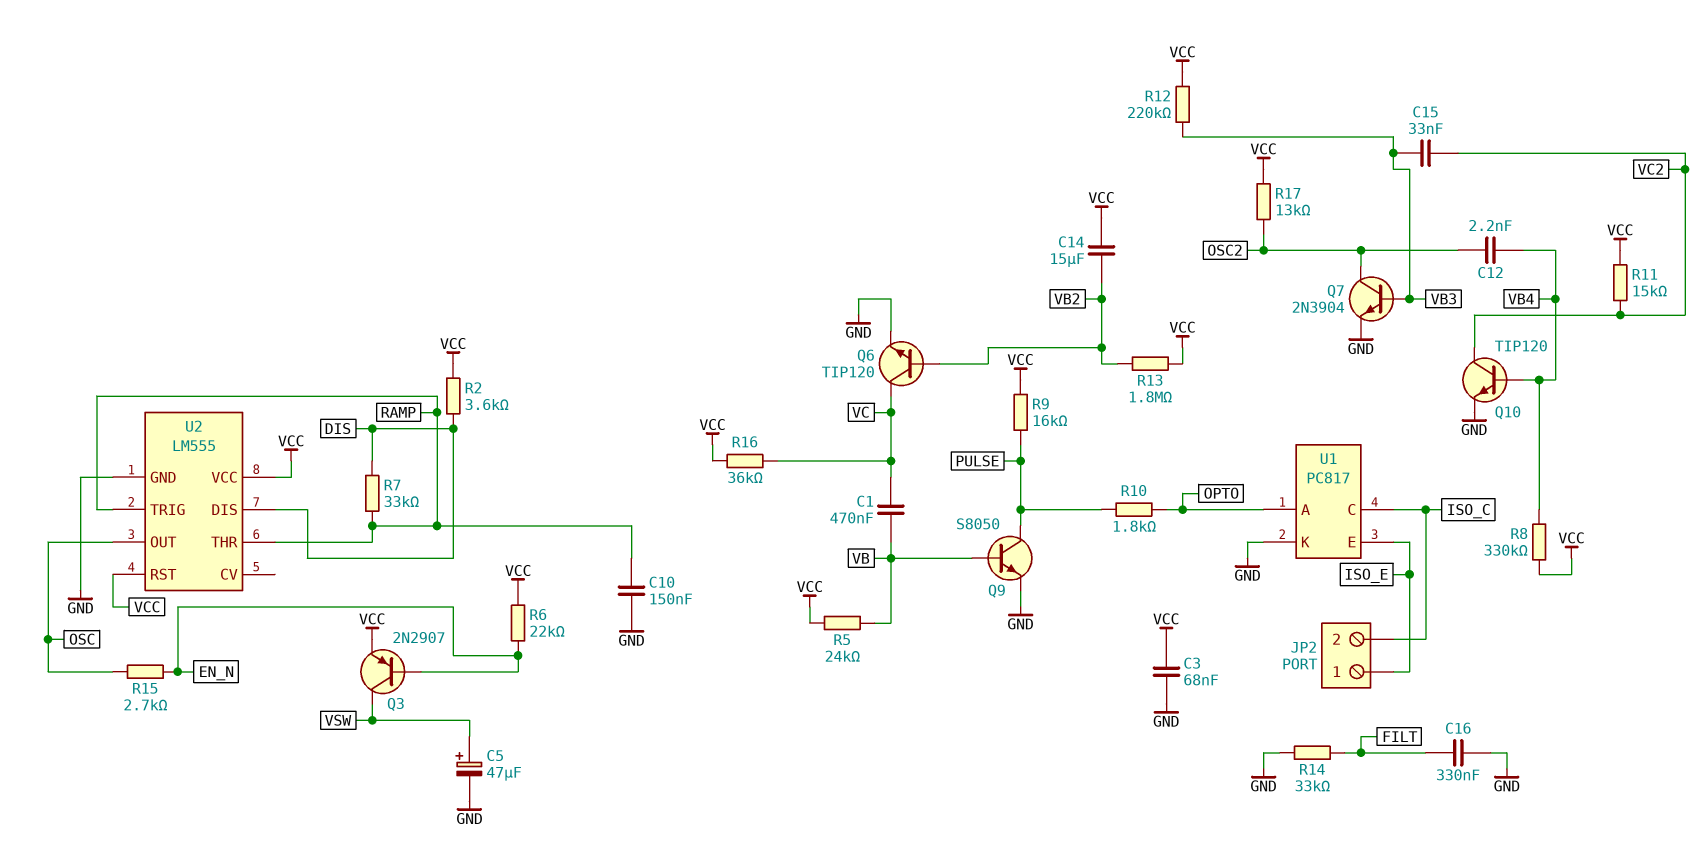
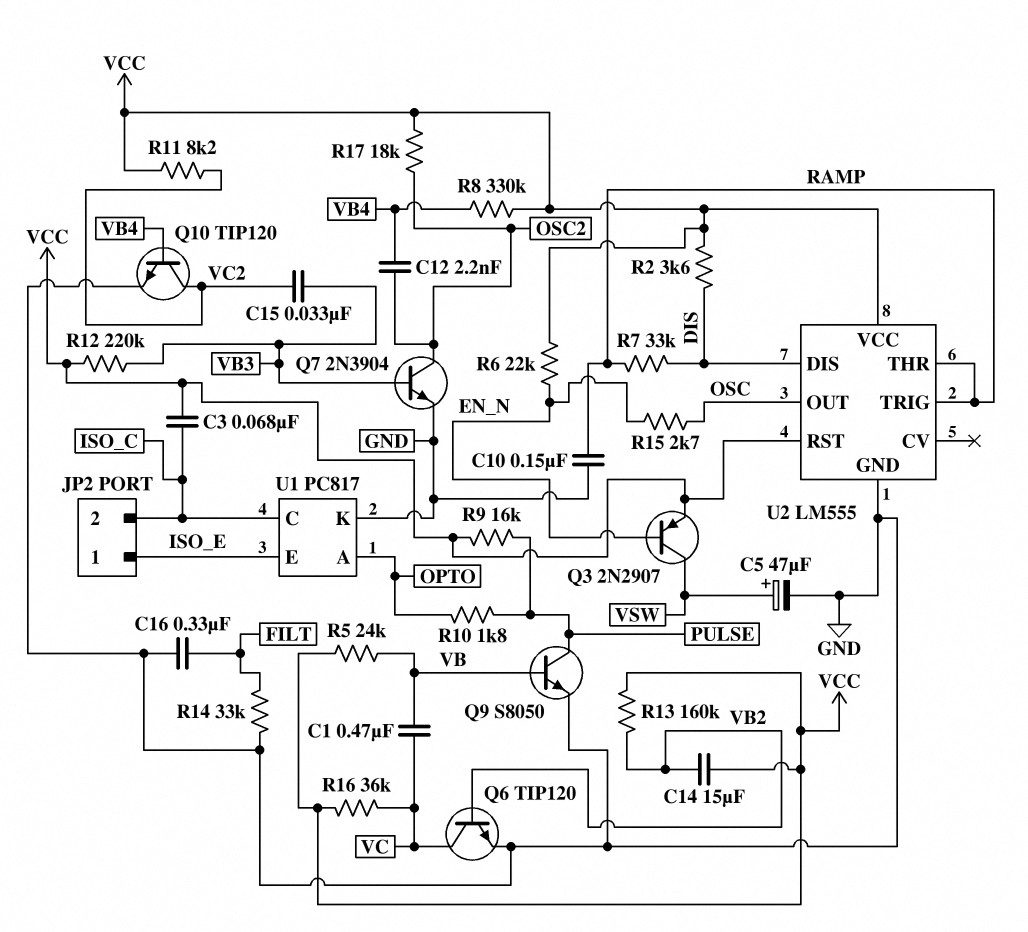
C3: 68nF (GND, VCC) -> 68nF (ISO_C, VCC)
R11: 15k (VC2, VCC) -> 8.2k (VC2, VCC)
R13: 1.8M (VB2, VCC) -> 160k (VB2, VCC)
R17: 13k (OSC2, VCC) -> 18k (OSC2, VCC)

